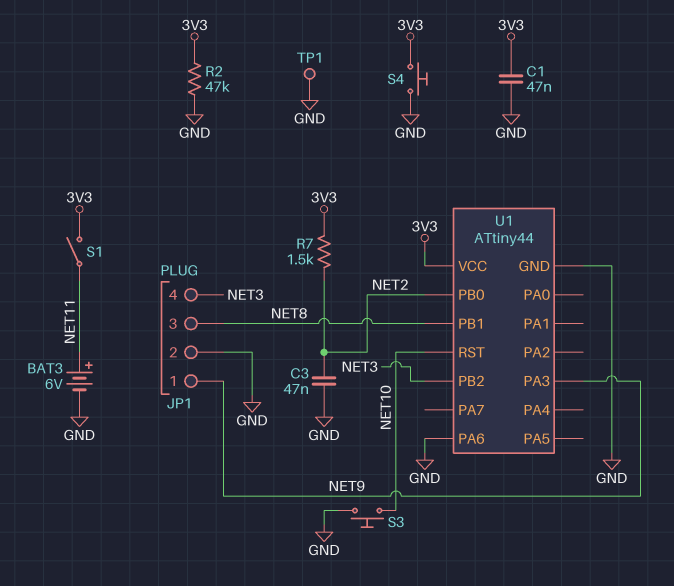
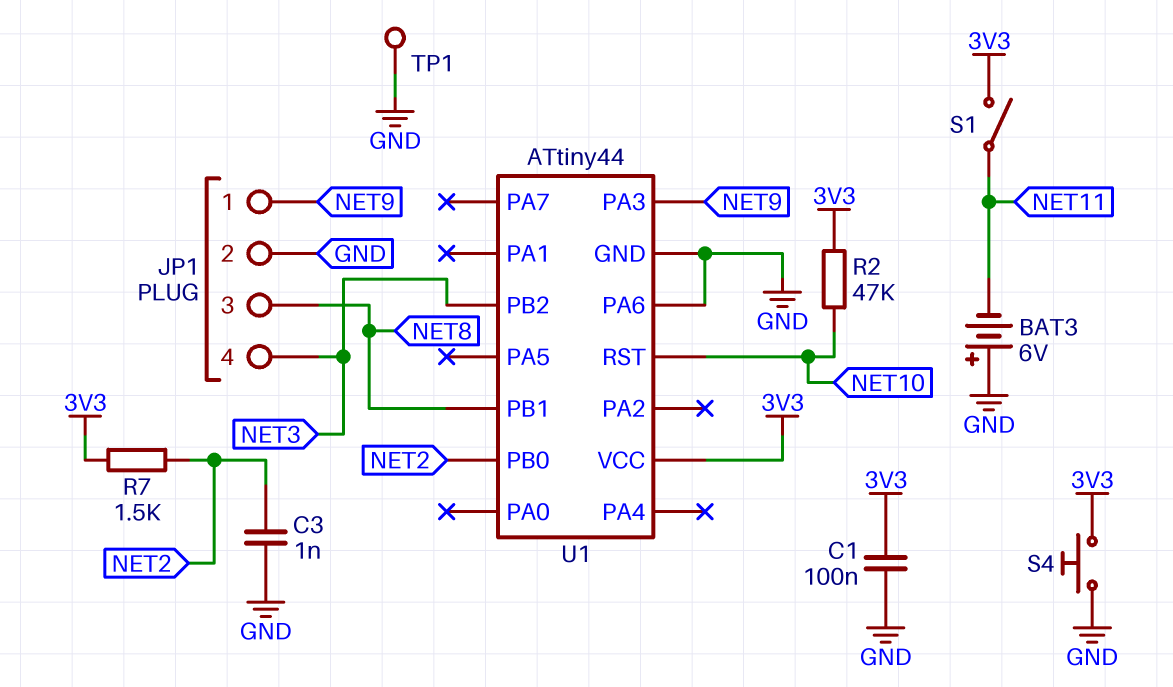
BAT3: 6V (plus NET11, minus GND) -> 6V (plus GND, minus NET11)
C1: 47nF (3V3, GND) -> 100nF (3V3, GND)
C3: 47nF (GND, NET2) -> 1nF (GND, NET2)
R2: 47k (3V3, GND) -> 47k (3V3, NET10)
S3: button (GND, NET10) -> none

